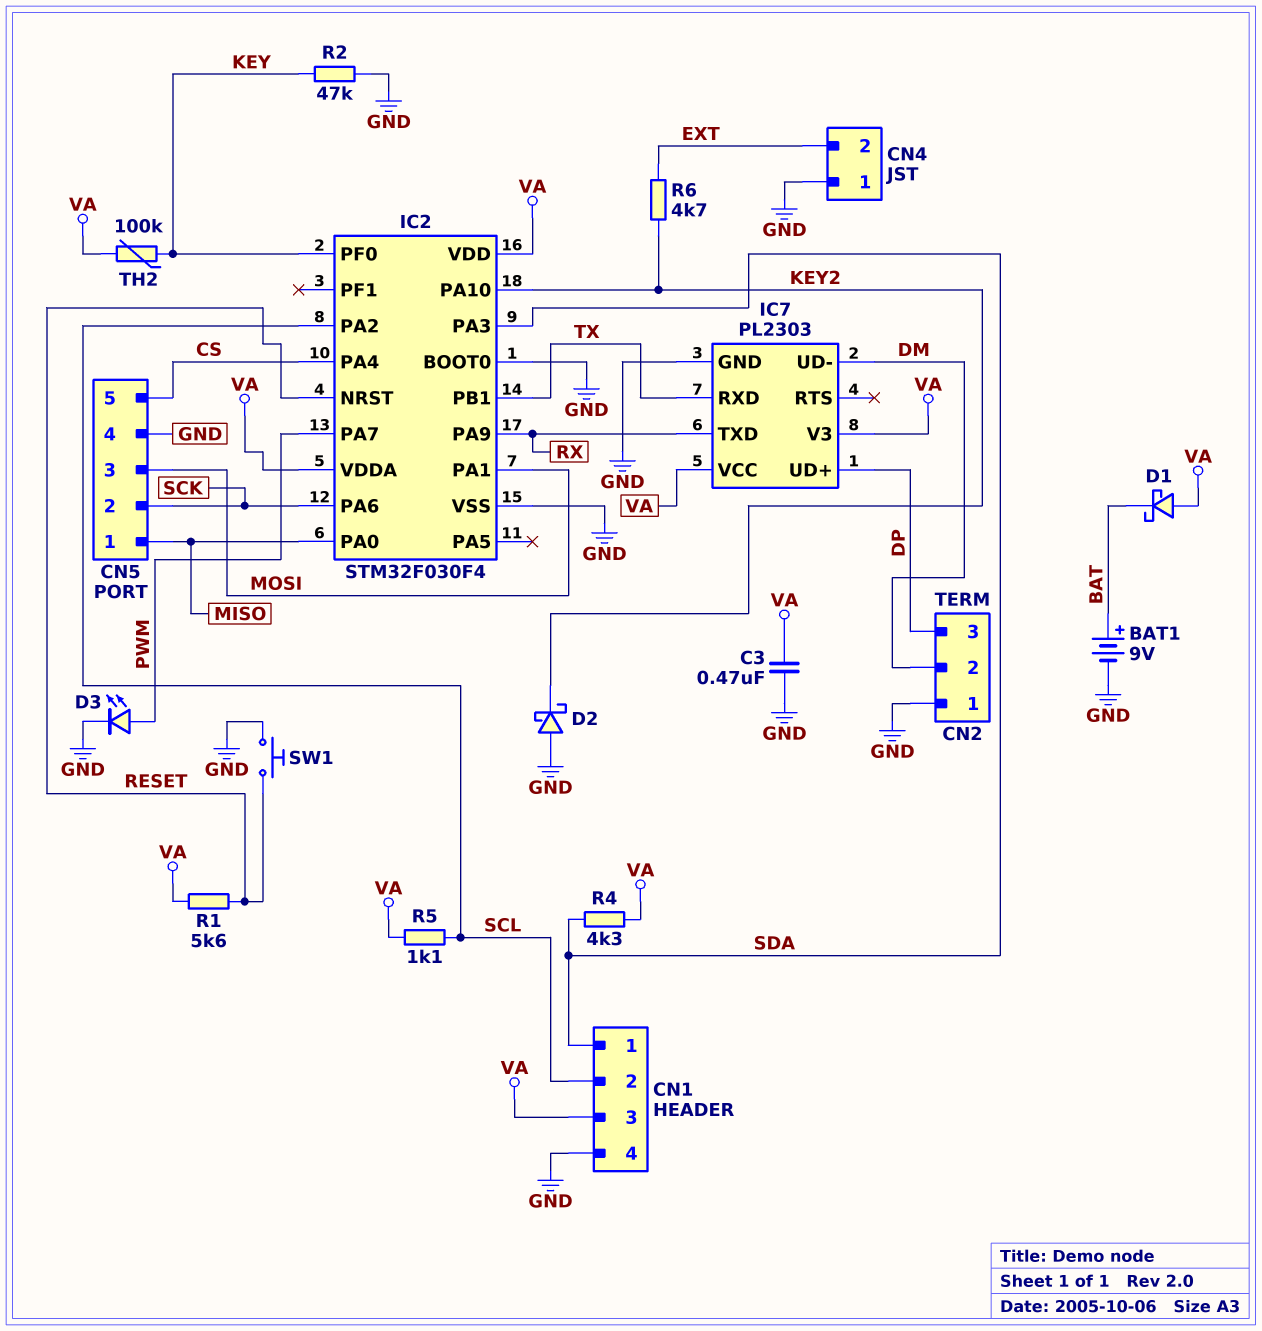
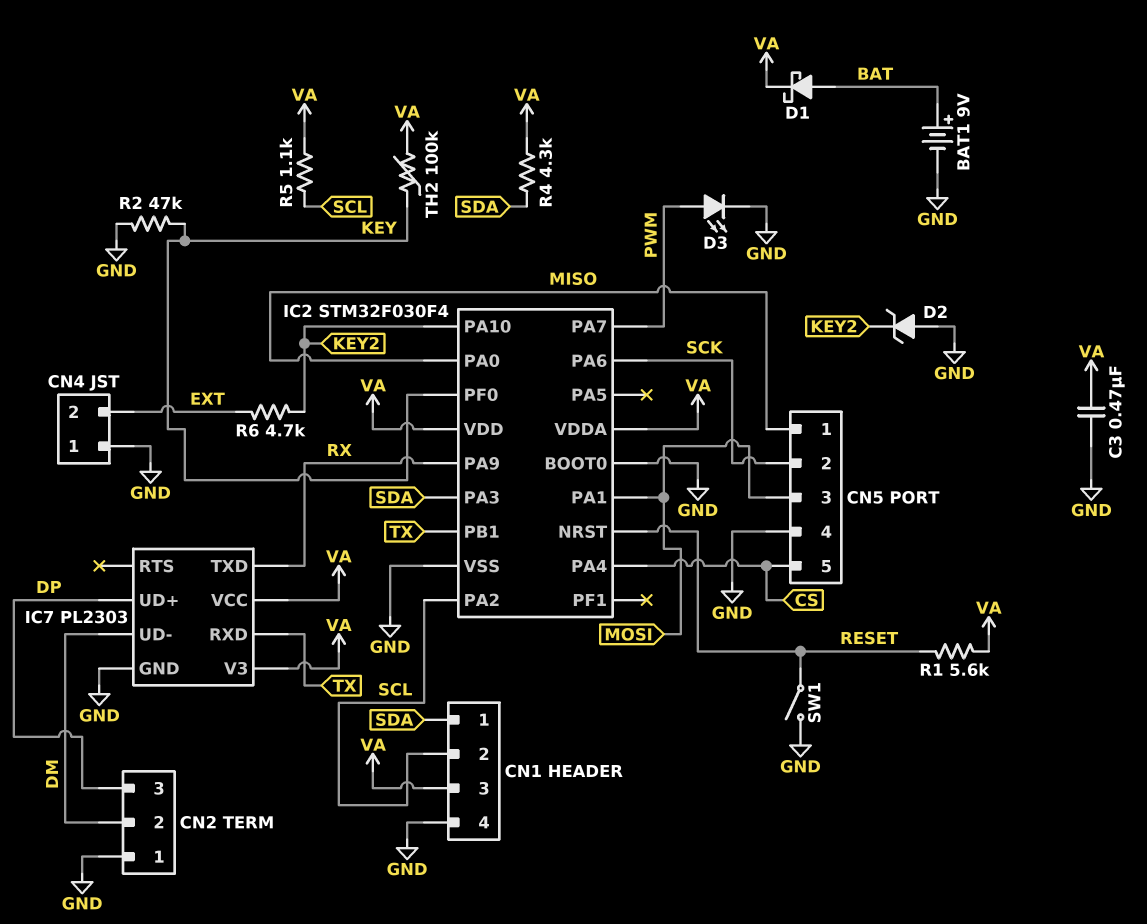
D1: schottky (A VA, K BAT) -> schottky (A BAT, K VA)
D2: schottky (A GND, K KEY2) -> zener (A GND, K KEY2)
SW1: button (GND, RESET) -> switch (GND, RESET)

